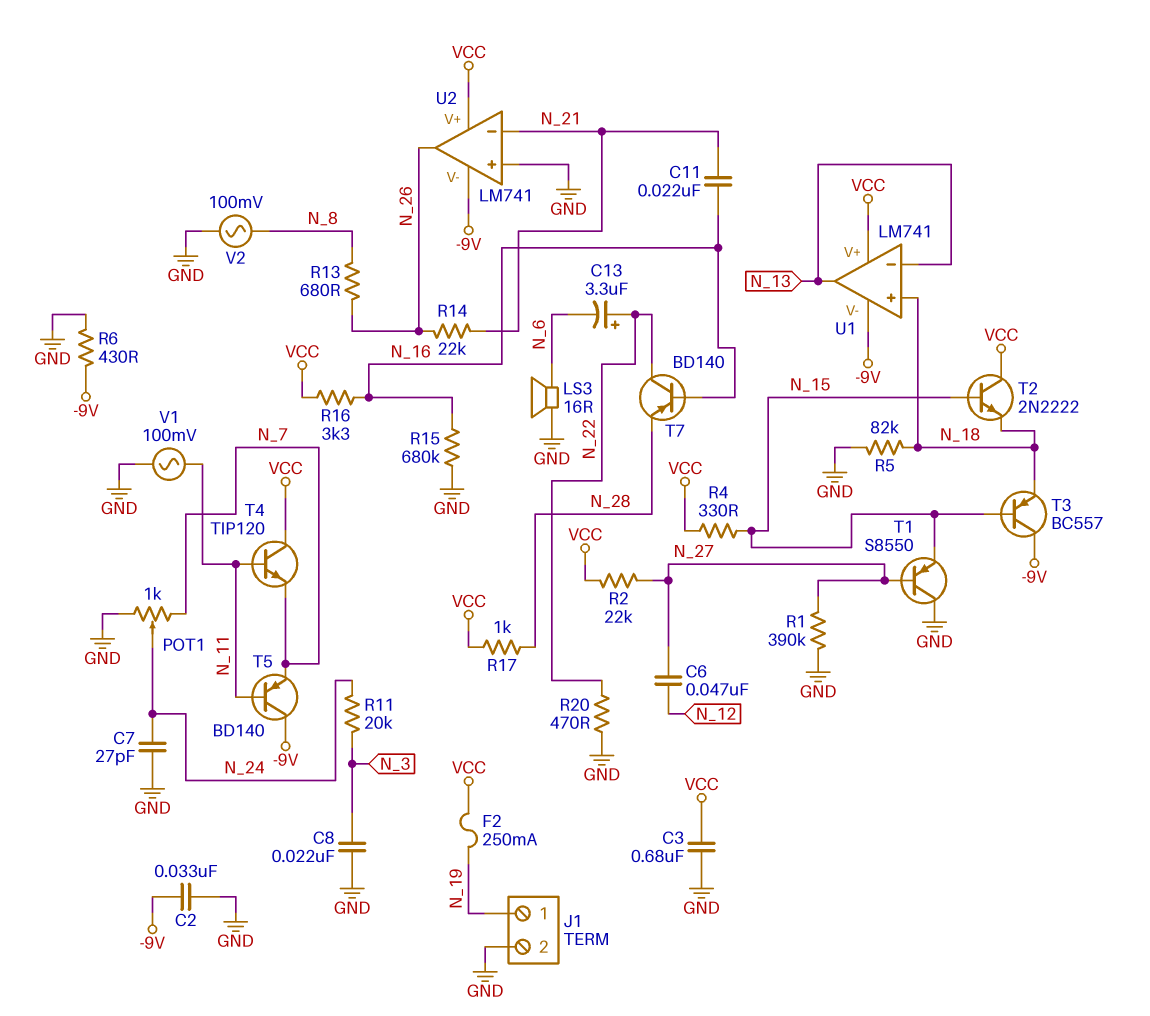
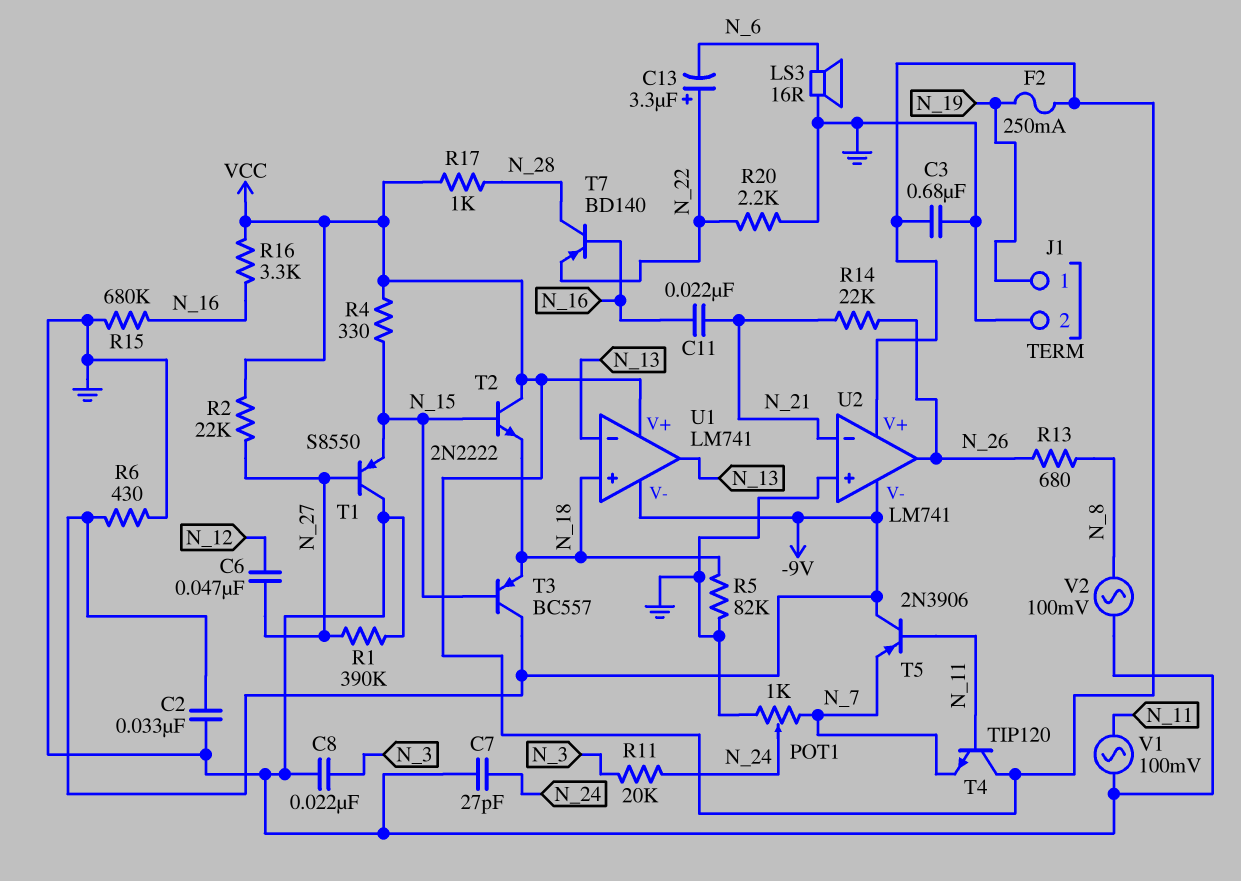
R20: 470 (GND, N_22) -> 2.2k (GND, N_22)
T5: PNP BD140 (B N_11, C -9V, E N_7) -> PNP 2N3906 (B N_11, C -9V, E N_7)
T7: PNP BD140 (B N_16, C N_22, E N_28) -> PNP BD140 (B N_16, C N_28, E N_22)

